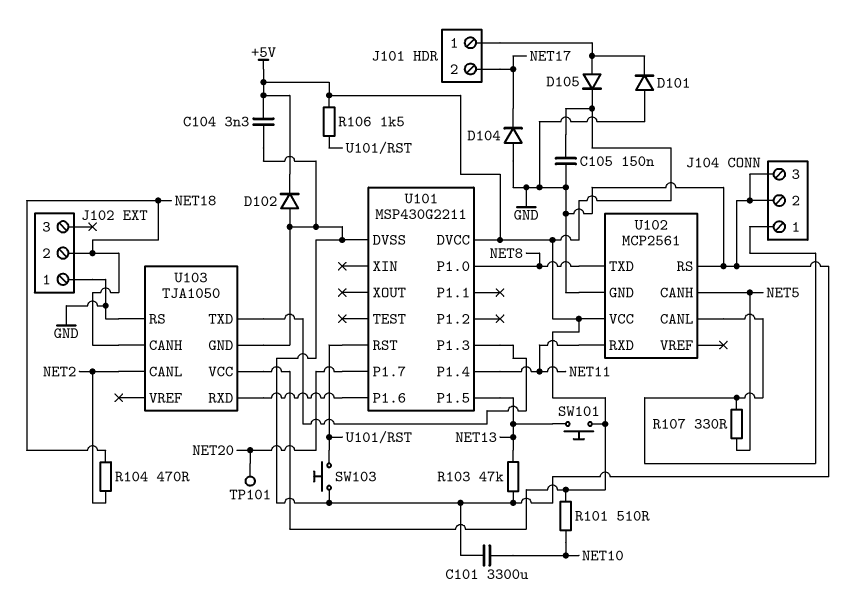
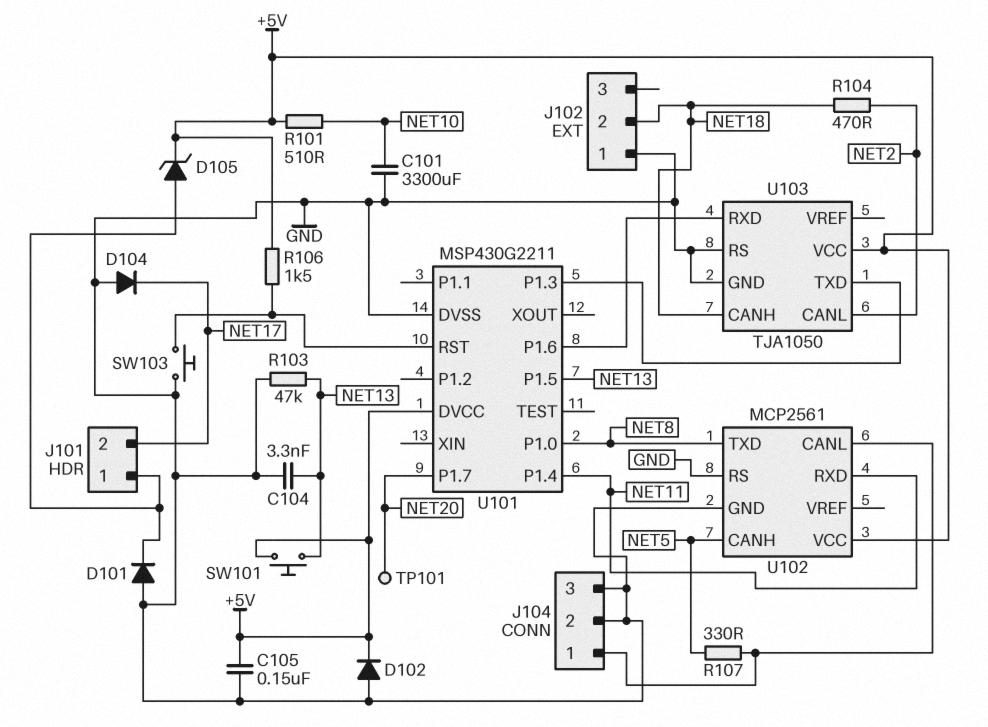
C104: 3.3nF (+5V, GND) -> 3.3nF (GND, NET13)
D105: diode (A J101/1, K +5V) -> zener (A J101/1, K +5V)

